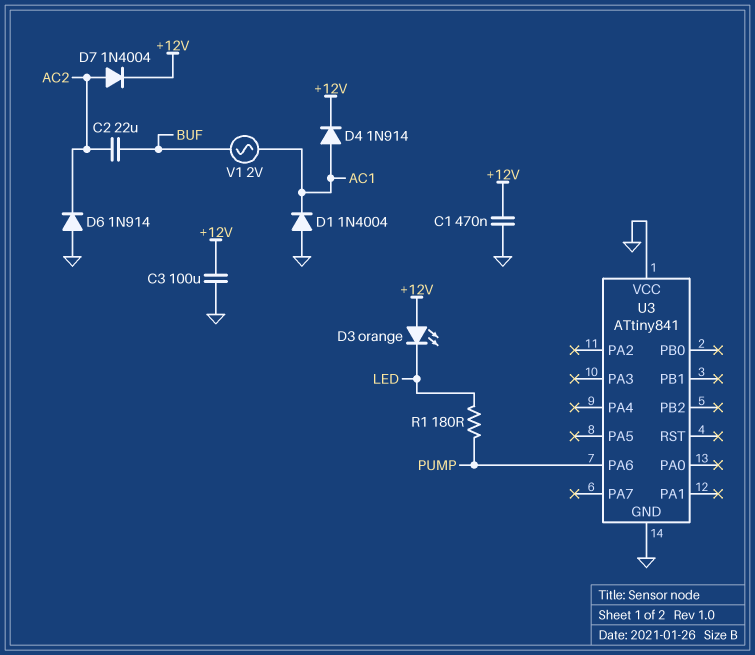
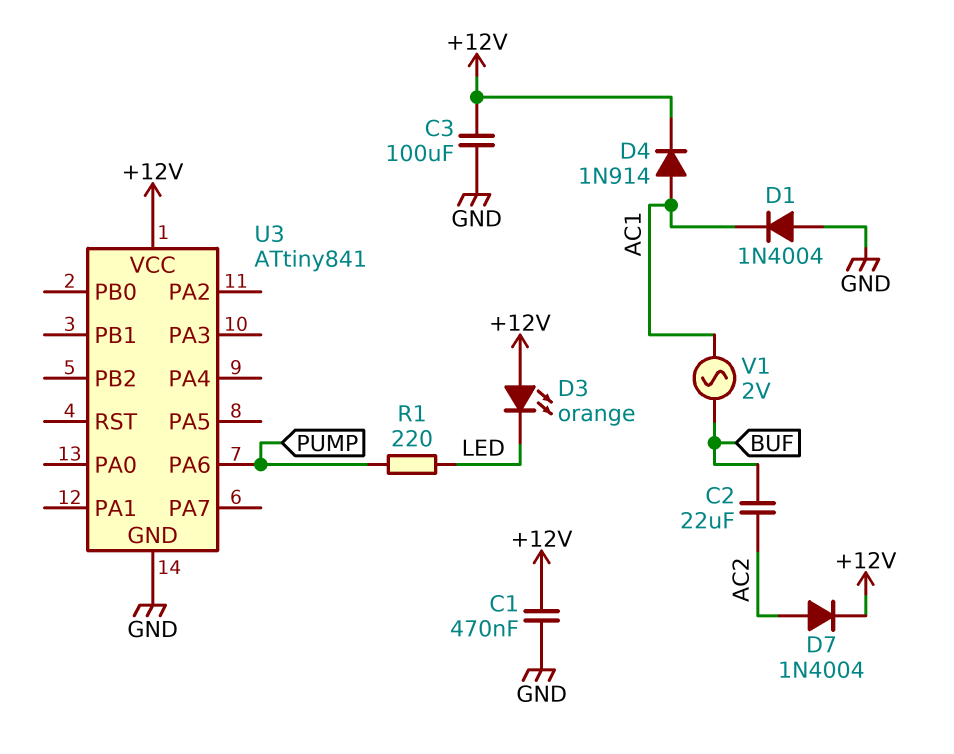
D6: diode 1N914 (A GND, K AC2) -> none
R1: 180 (LED, PUMP) -> 220 (LED, PUMP)
U3 pin VCC: GND -> +12V

